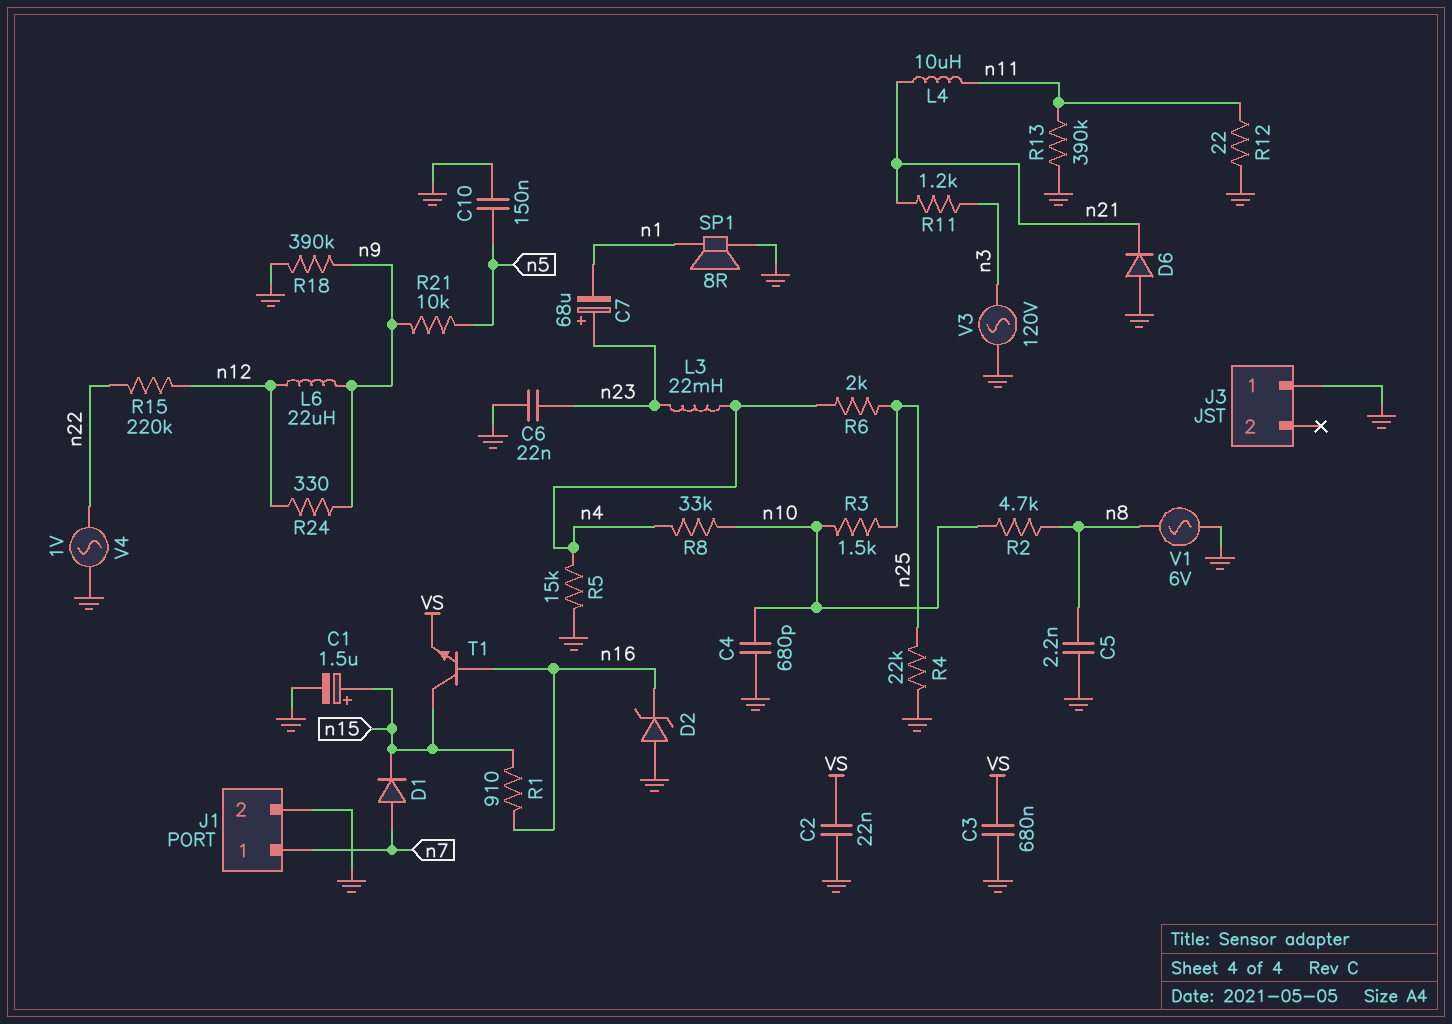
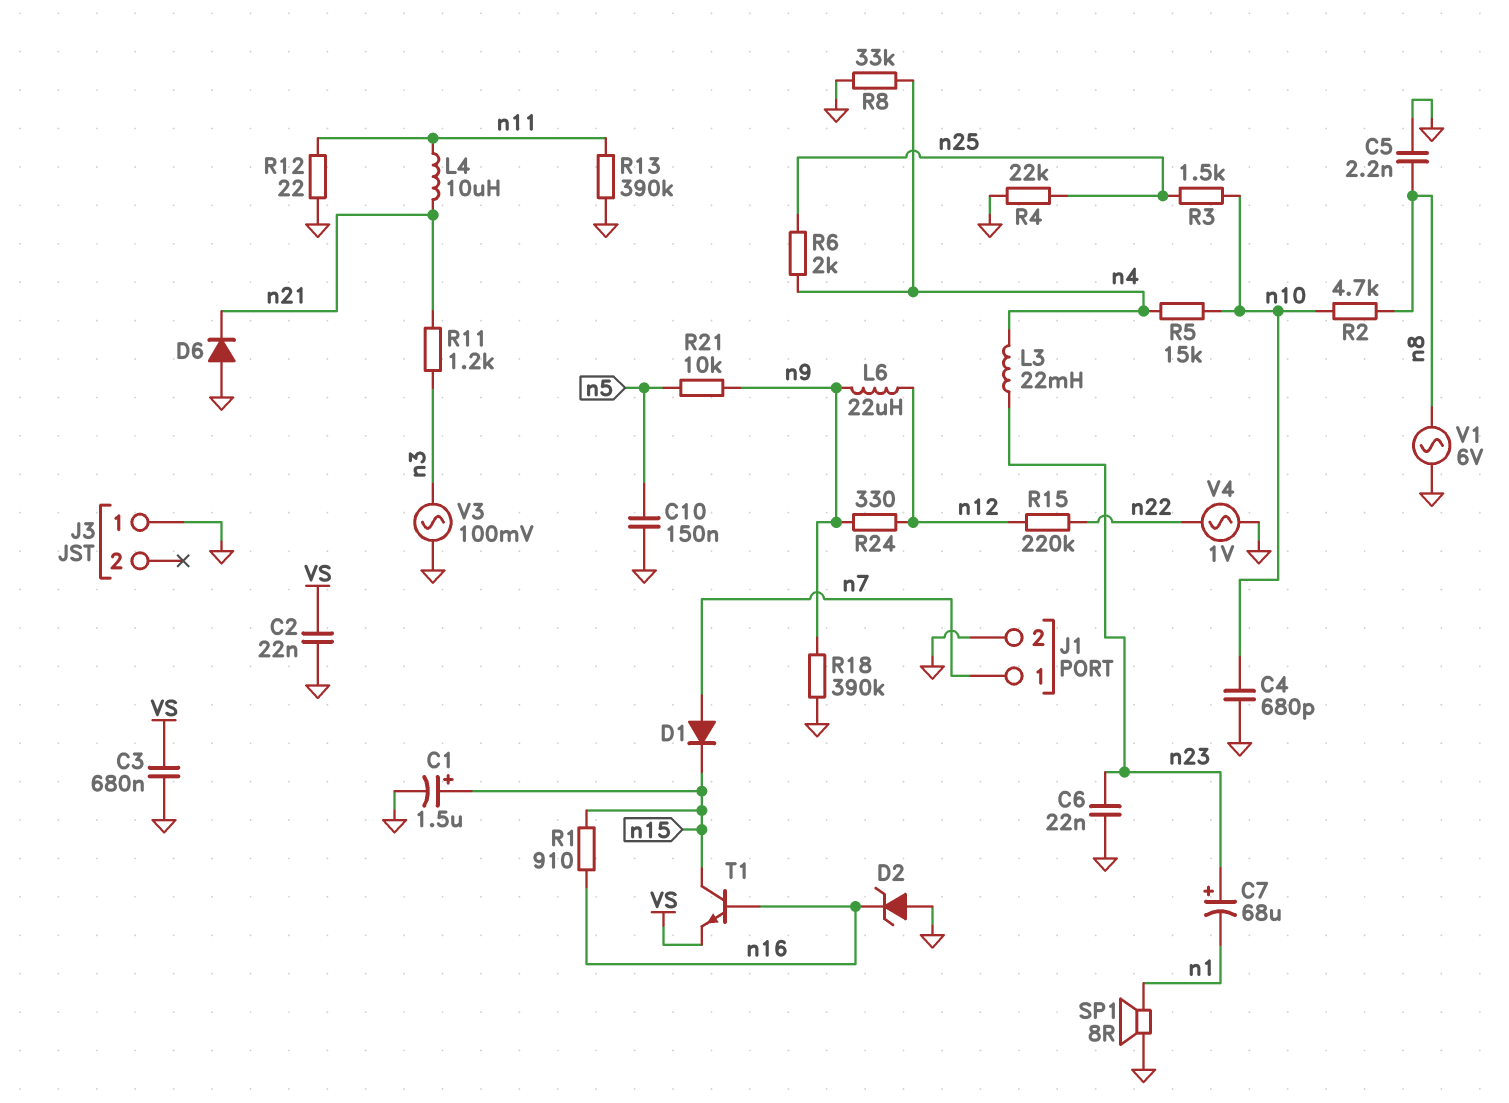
R5: 15k (GND, n4) -> 15k (n4, n10)
R8: 33k (n4, n10) -> 33k (GND, n4)
V3: AC 120V (GND, n3) -> AC 100mV (GND, n3)

